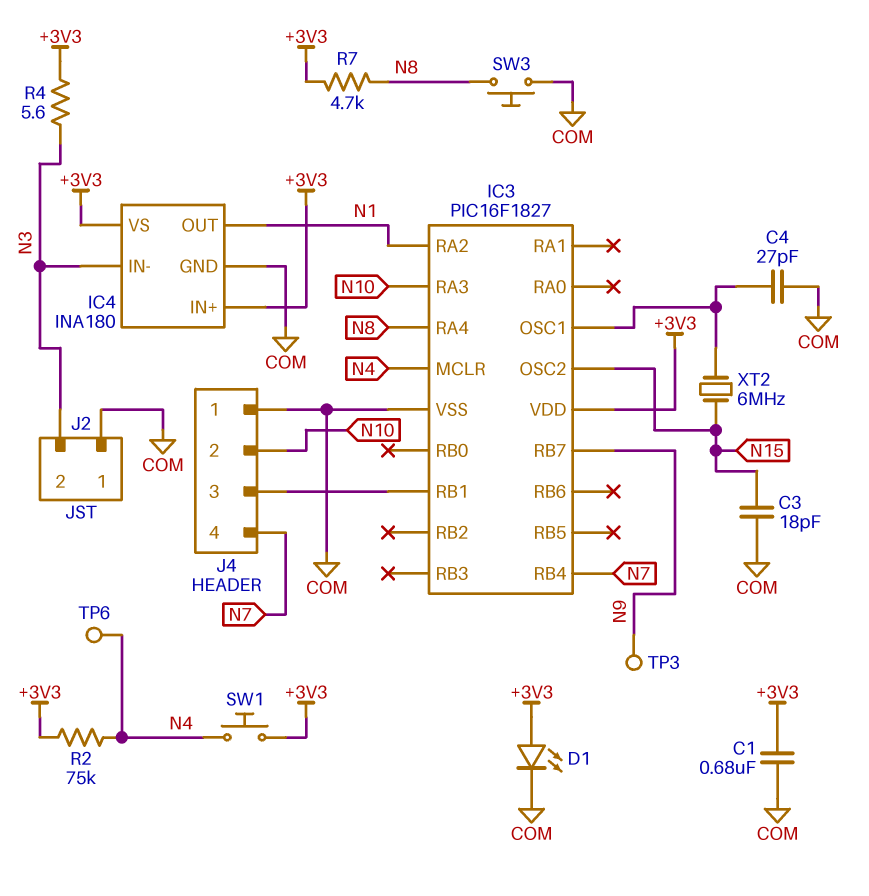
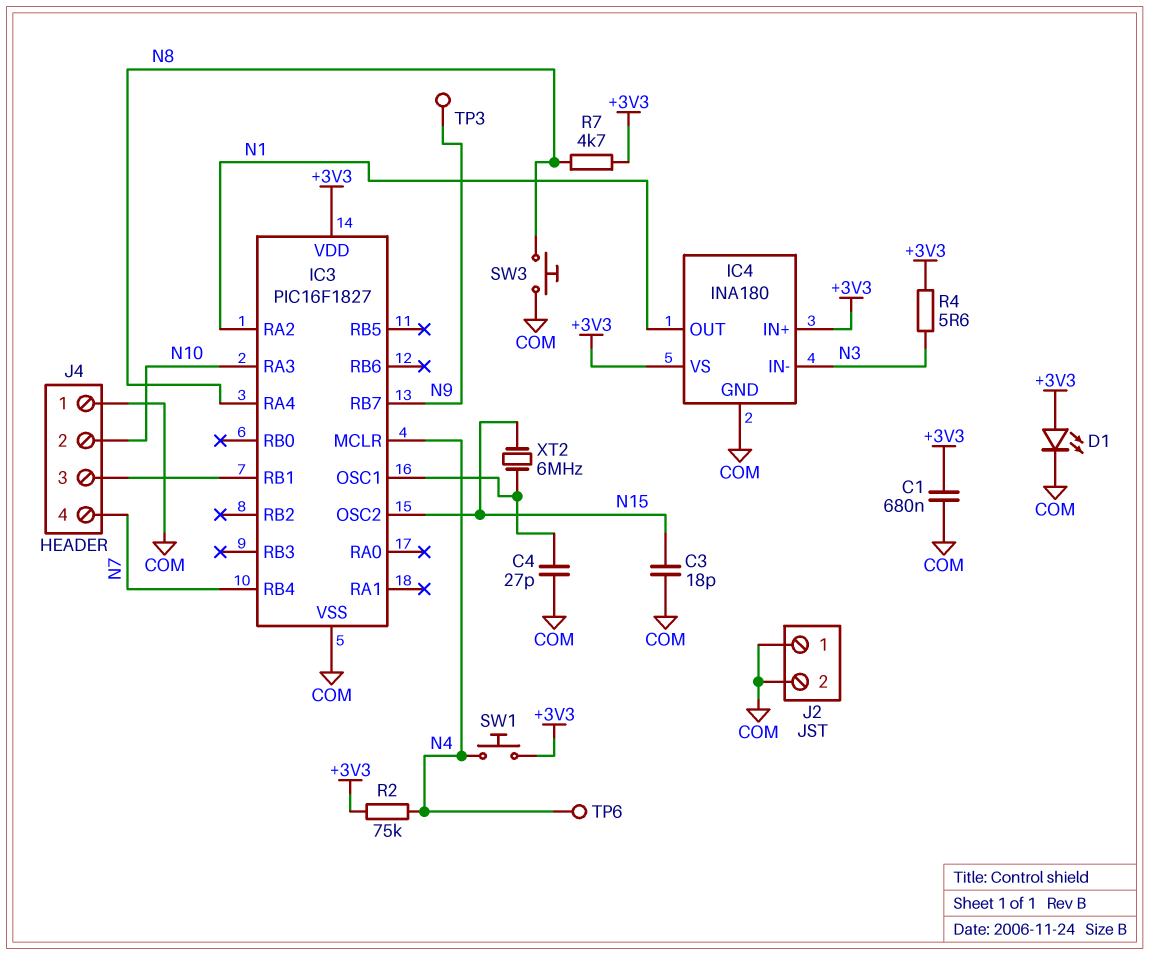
J2 pin 2: N3 -> COM

